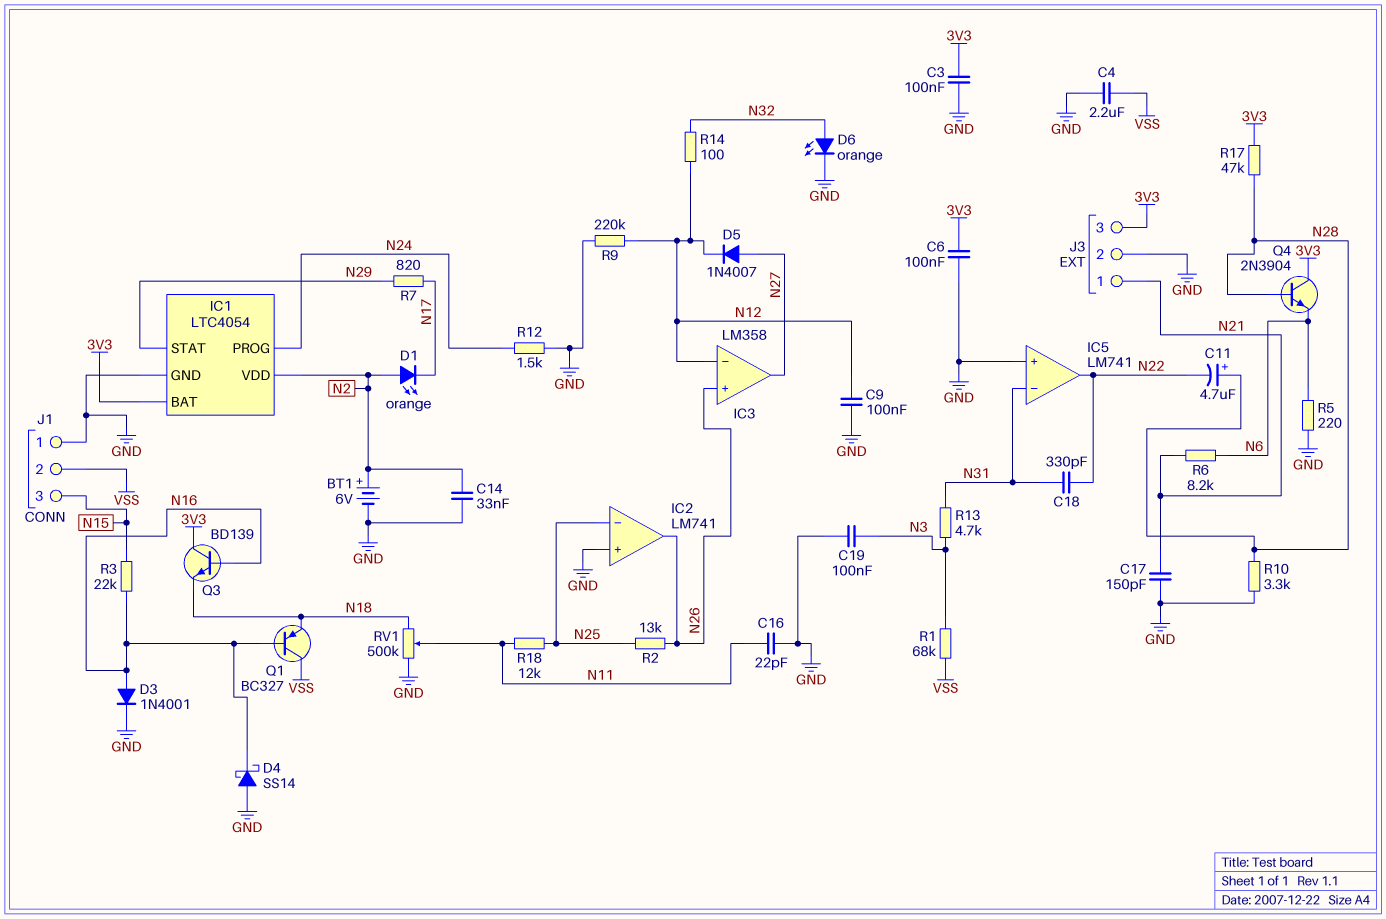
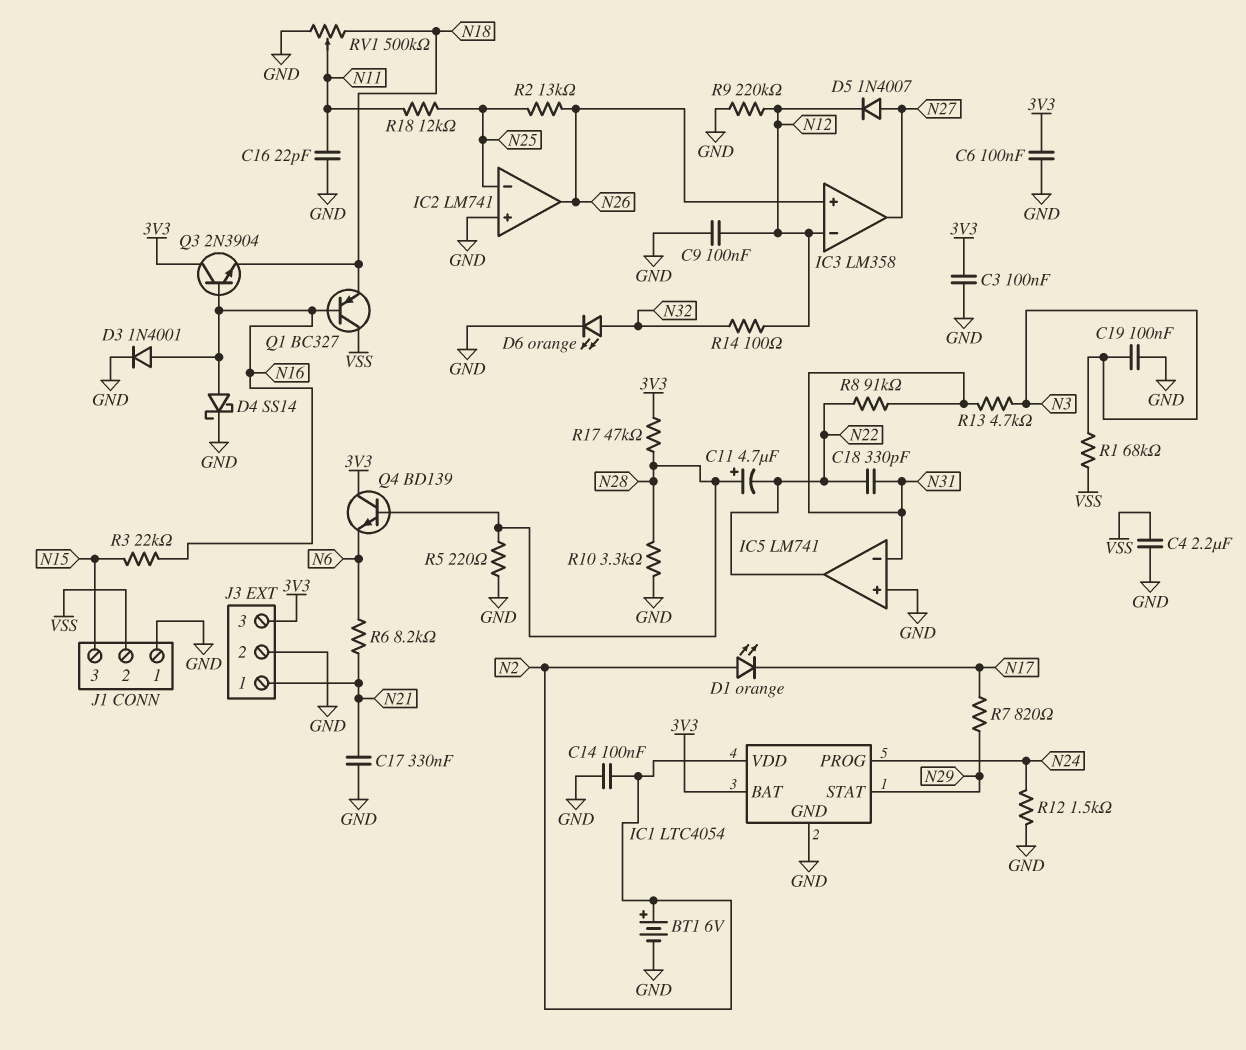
C14: 33nF (GND, N2) -> 100nF (GND, N2)
C17: 150pF (GND, N21) -> 330nF (GND, N21)
D4: schottky SS14 (A GND, K N16) -> schottky SS14 (A N16, K GND)
Q3: NPN BD139 (B N16, C 3V3, E N18) -> NPN 2N3904 (B N16, C 3V3, E N18)
Q4: NPN 2N3904 (B N28, C 3V3, E N6) -> NPN BD139 (B N28, C 3V3, E N6)
R5: 220 (GND, N6) -> 220 (GND, N28)
R8: none -> 91k (N22, N31)

